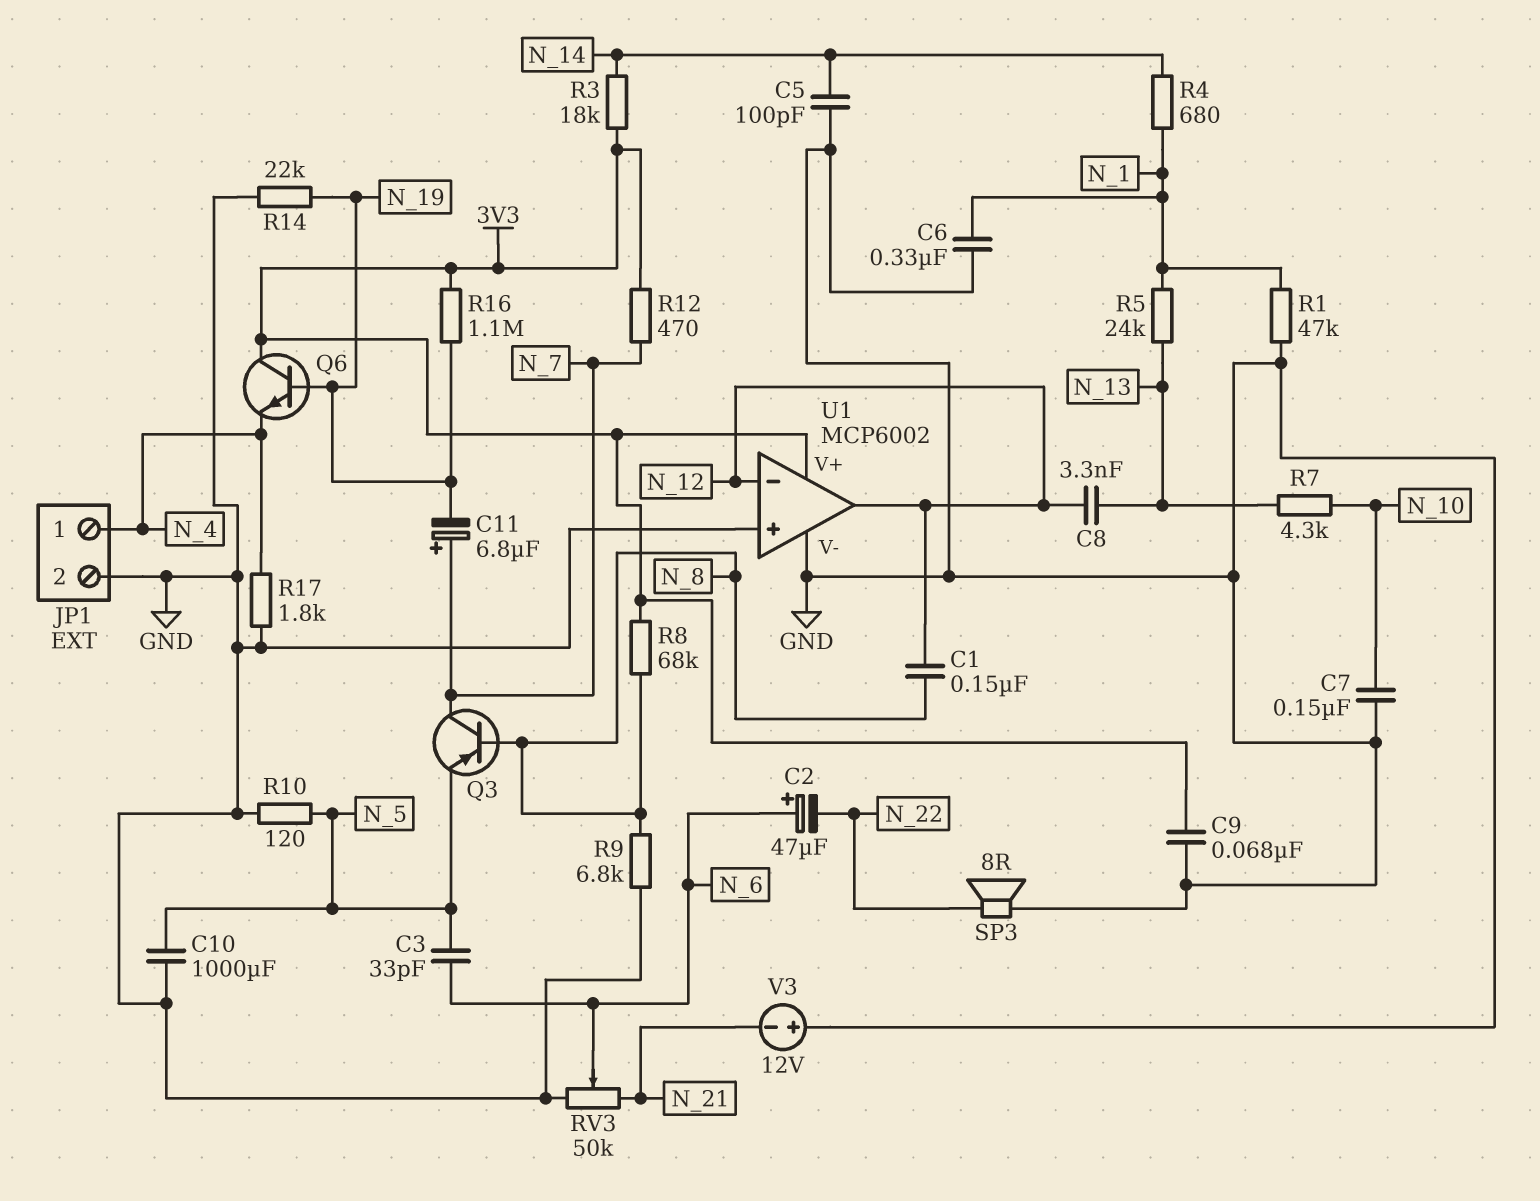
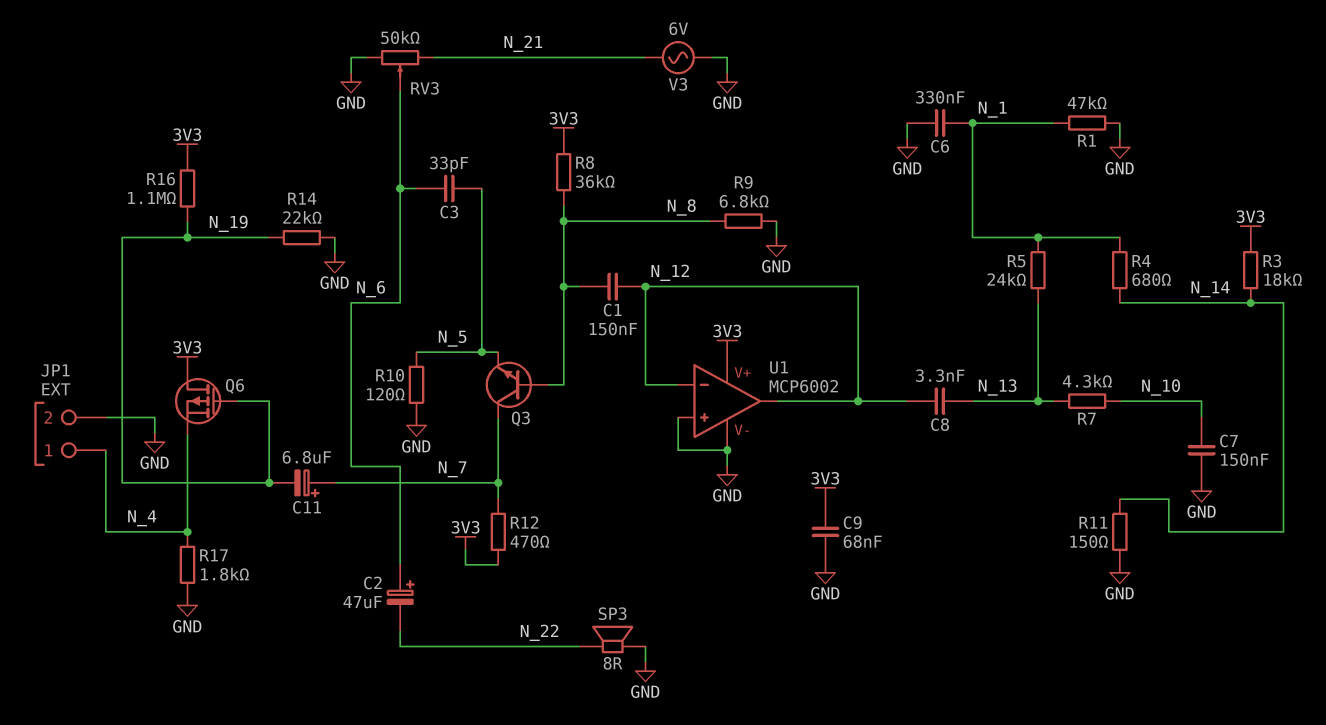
C5: 100pF (GND, N_14) -> none
C10: 1000uF (GND, N_5) -> none
Q3: PNP (B N_8, C N_7, E N_5) -> NPN (B N_8, C N_7, E N_5)
Q6: NPN (B N_19, C 3V3, E N_4) -> PMOS (G N_19, D 3V3, S N_4)
R8: 68k (3V3, N_8) -> 36k (3V3, N_8)
R11: none -> 150 (GND, N_14)
V3: 12V (plus GND, minus N_21) -> AC 6V (GND, N_21)

